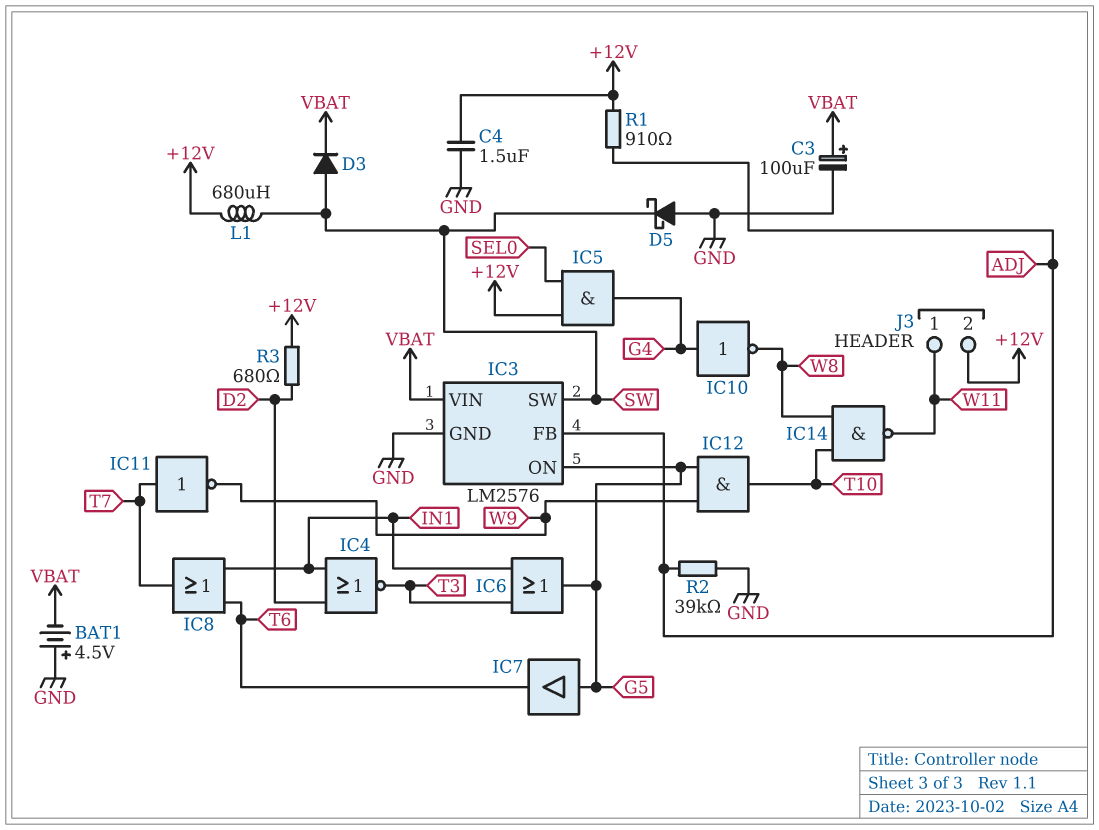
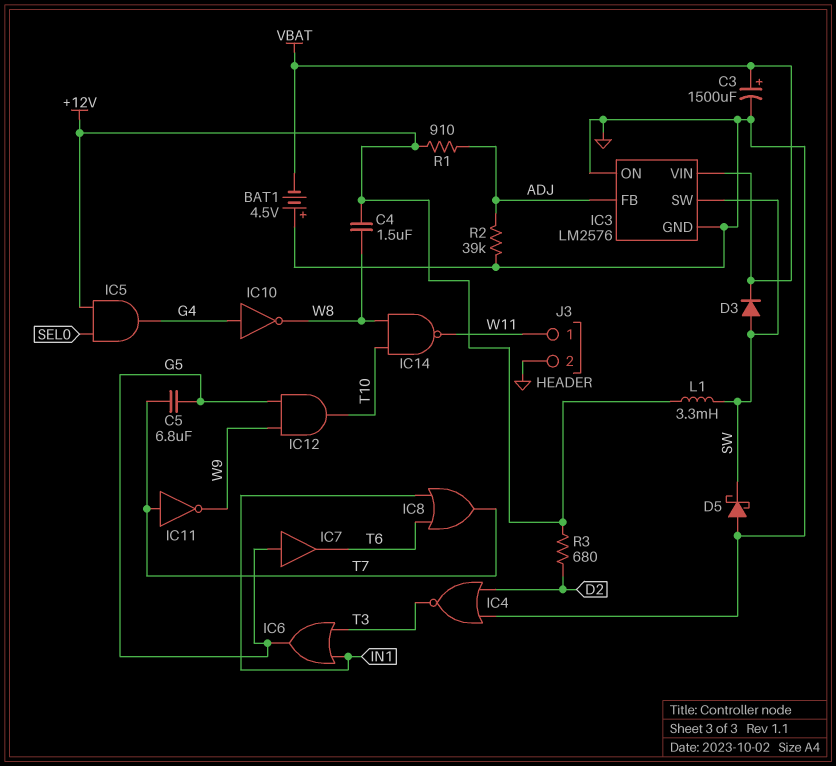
C3: 100uF (plus VBAT, minus GND) -> 1500uF (plus VBAT, minus GND)
C4: 1.5uF (+12V, GND) -> 1.5uF (+12V, W8)
C5: none -> 6.8uF (G5, T7)
IC3 pin ON: G5 -> GND
IC4: NOR (in D2, in IN1, out T3) -> NOR (in D2, in GND, out T3)
J3 pin 2: +12V -> GND
L1: 680uH (+12V, SW) -> 3.3mH (+12V, SW)

